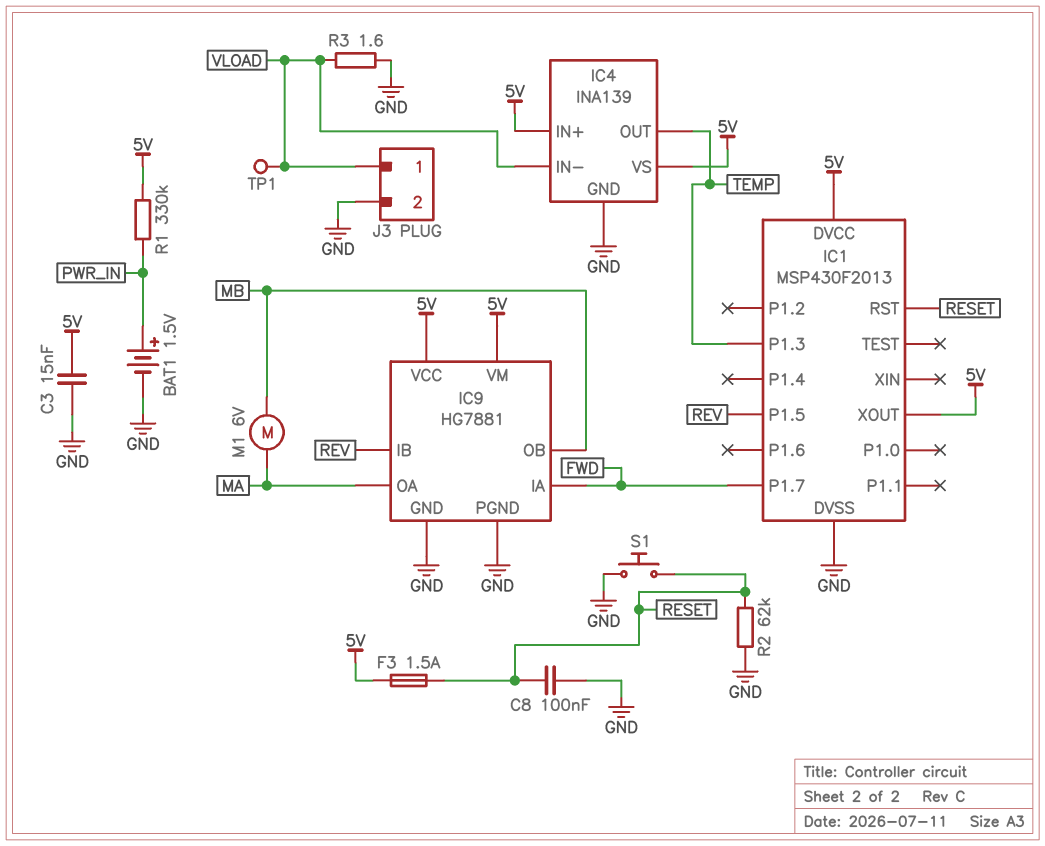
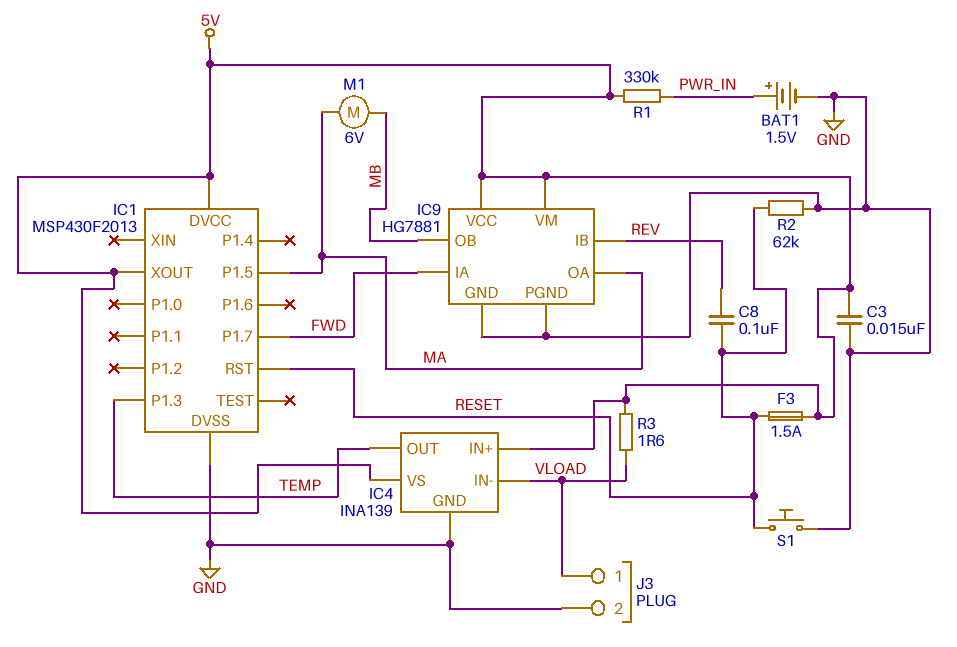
C8: 100nF (GND, RESET) -> 100nF (RESET, REV)
IC1 pin P1.5: REV -> MA
R3: 1.6 (GND, VLOAD) -> 1.6 (5V, VLOAD)
TP1: test point (VLOAD) -> none

